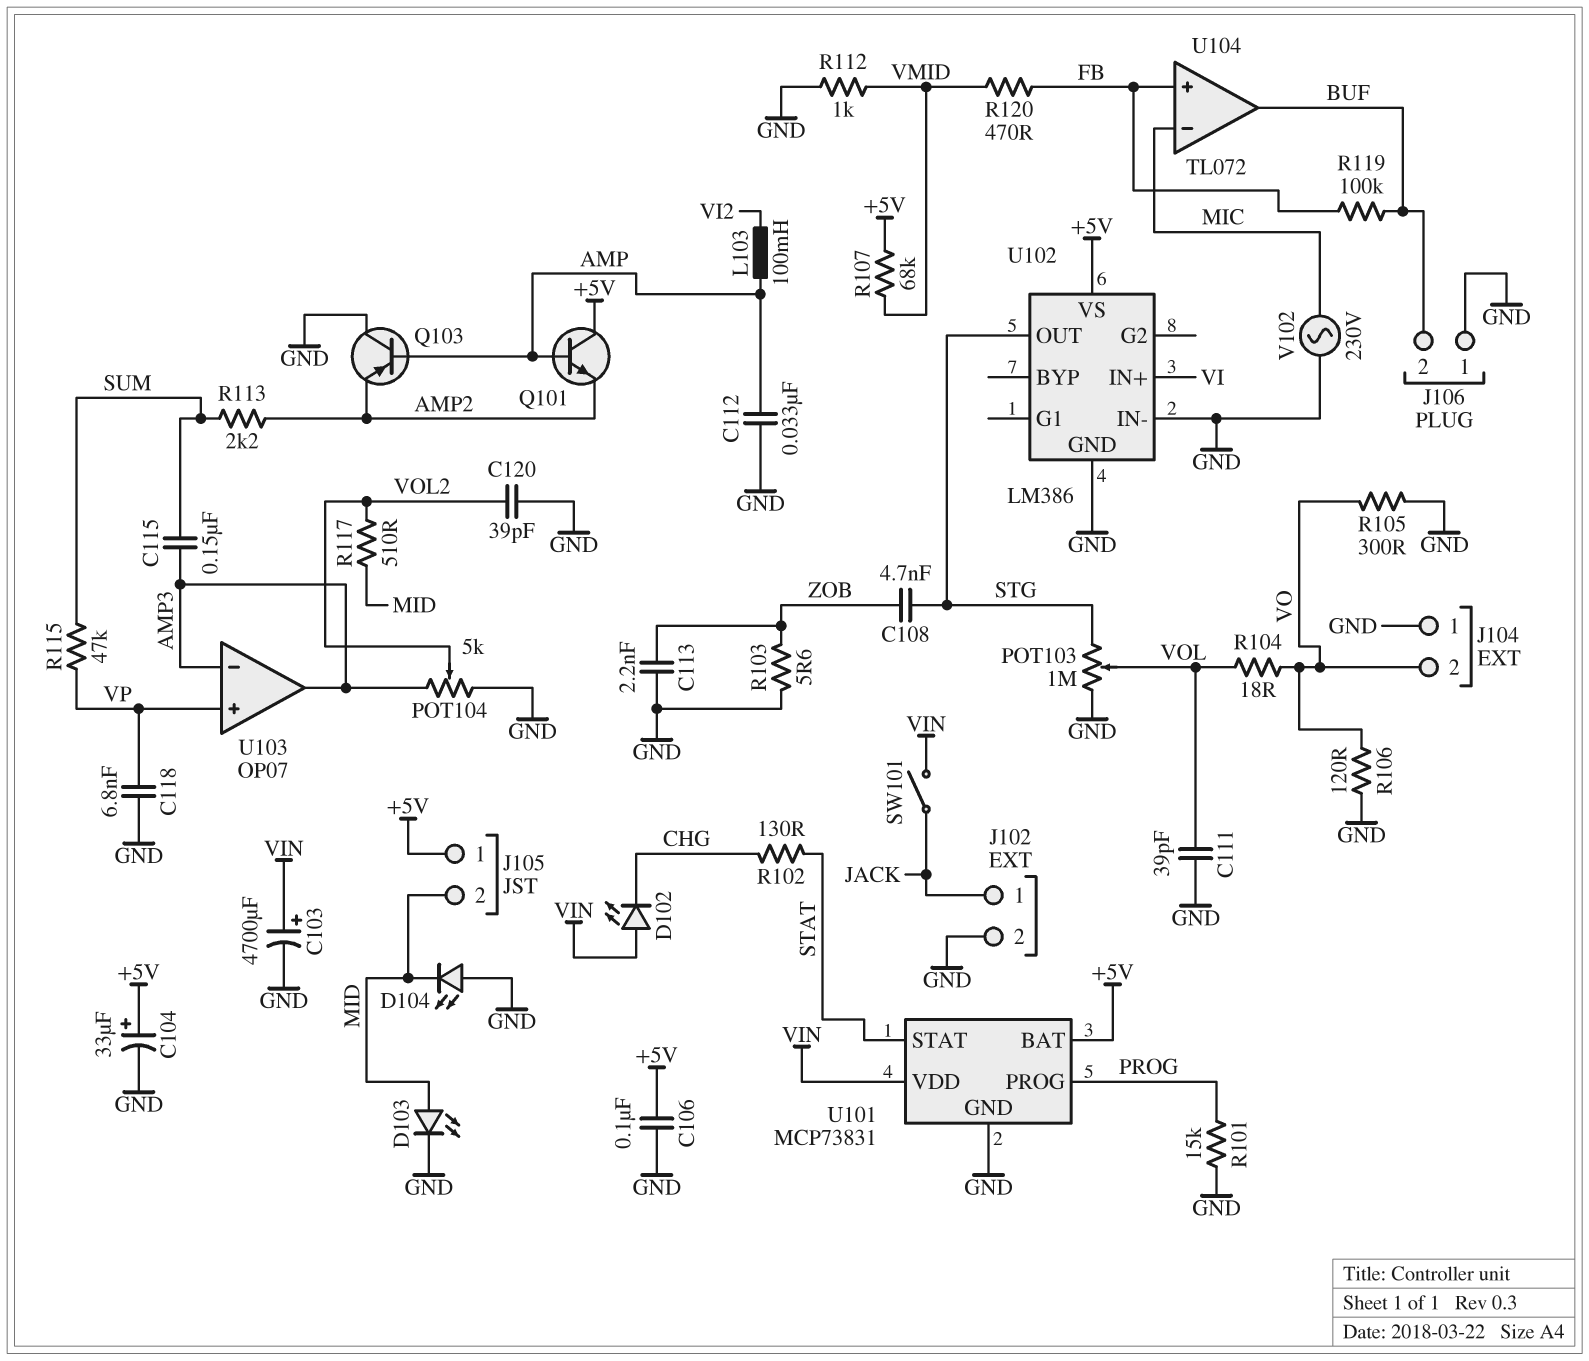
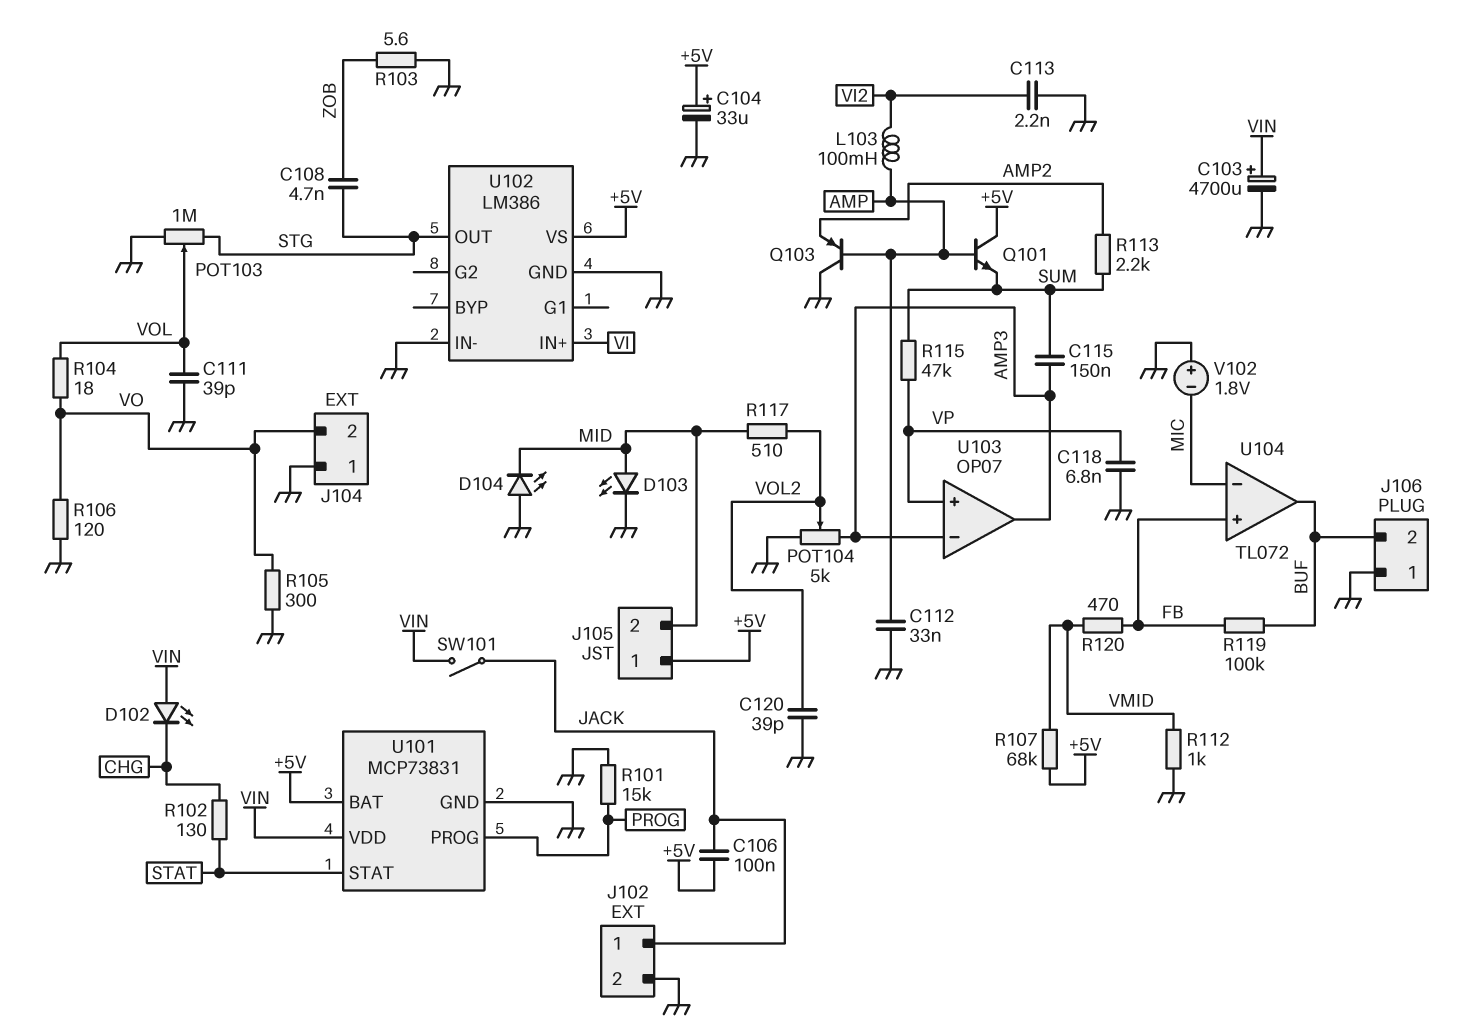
C106: 100nF (+5V, GND) -> 100nF (+5V, JACK)
C113: 2.2nF (GND, ZOB) -> 2.2nF (GND, VI2)
Q101: NPN (B AMP, C +5V, E AMP2) -> NPN (B AMP, C +5V, E SUM)
V102: AC 230V (GND, MIC) -> 1.8V (plus GND, minus MIC)

